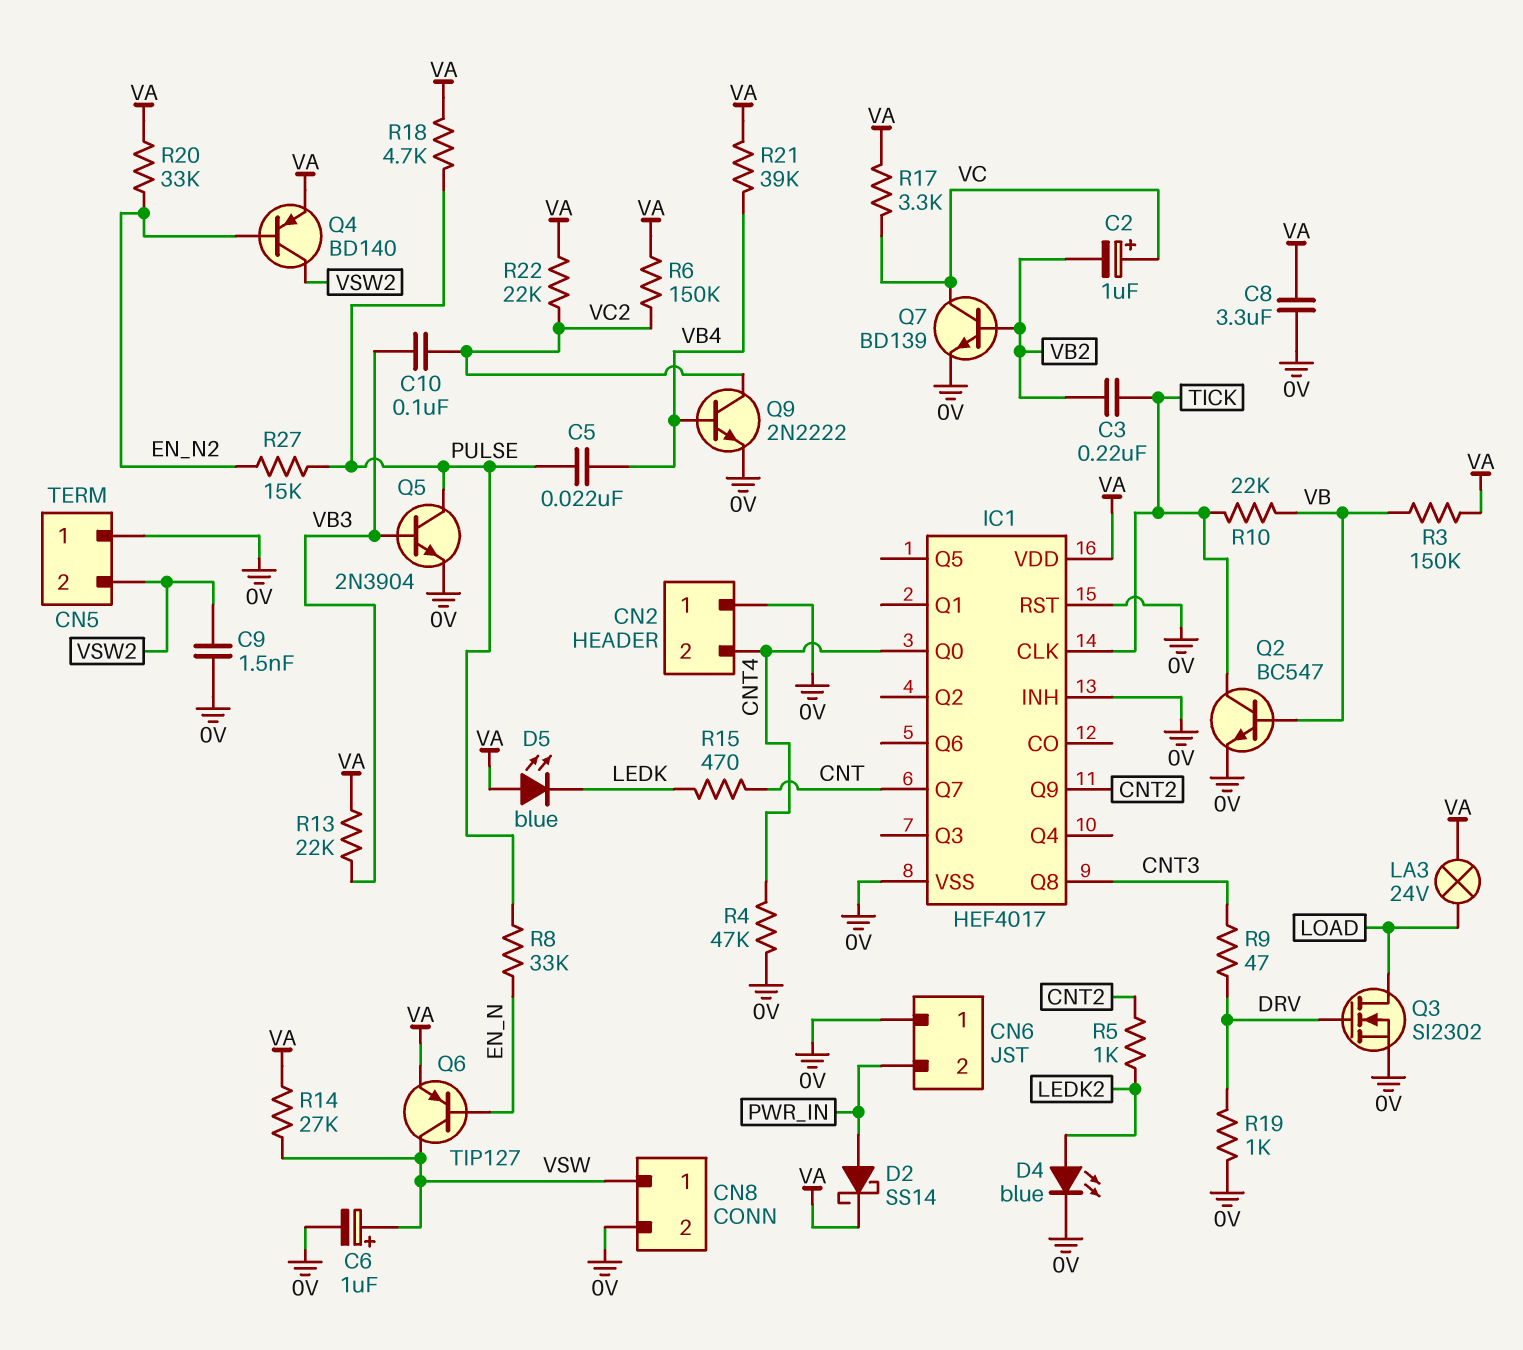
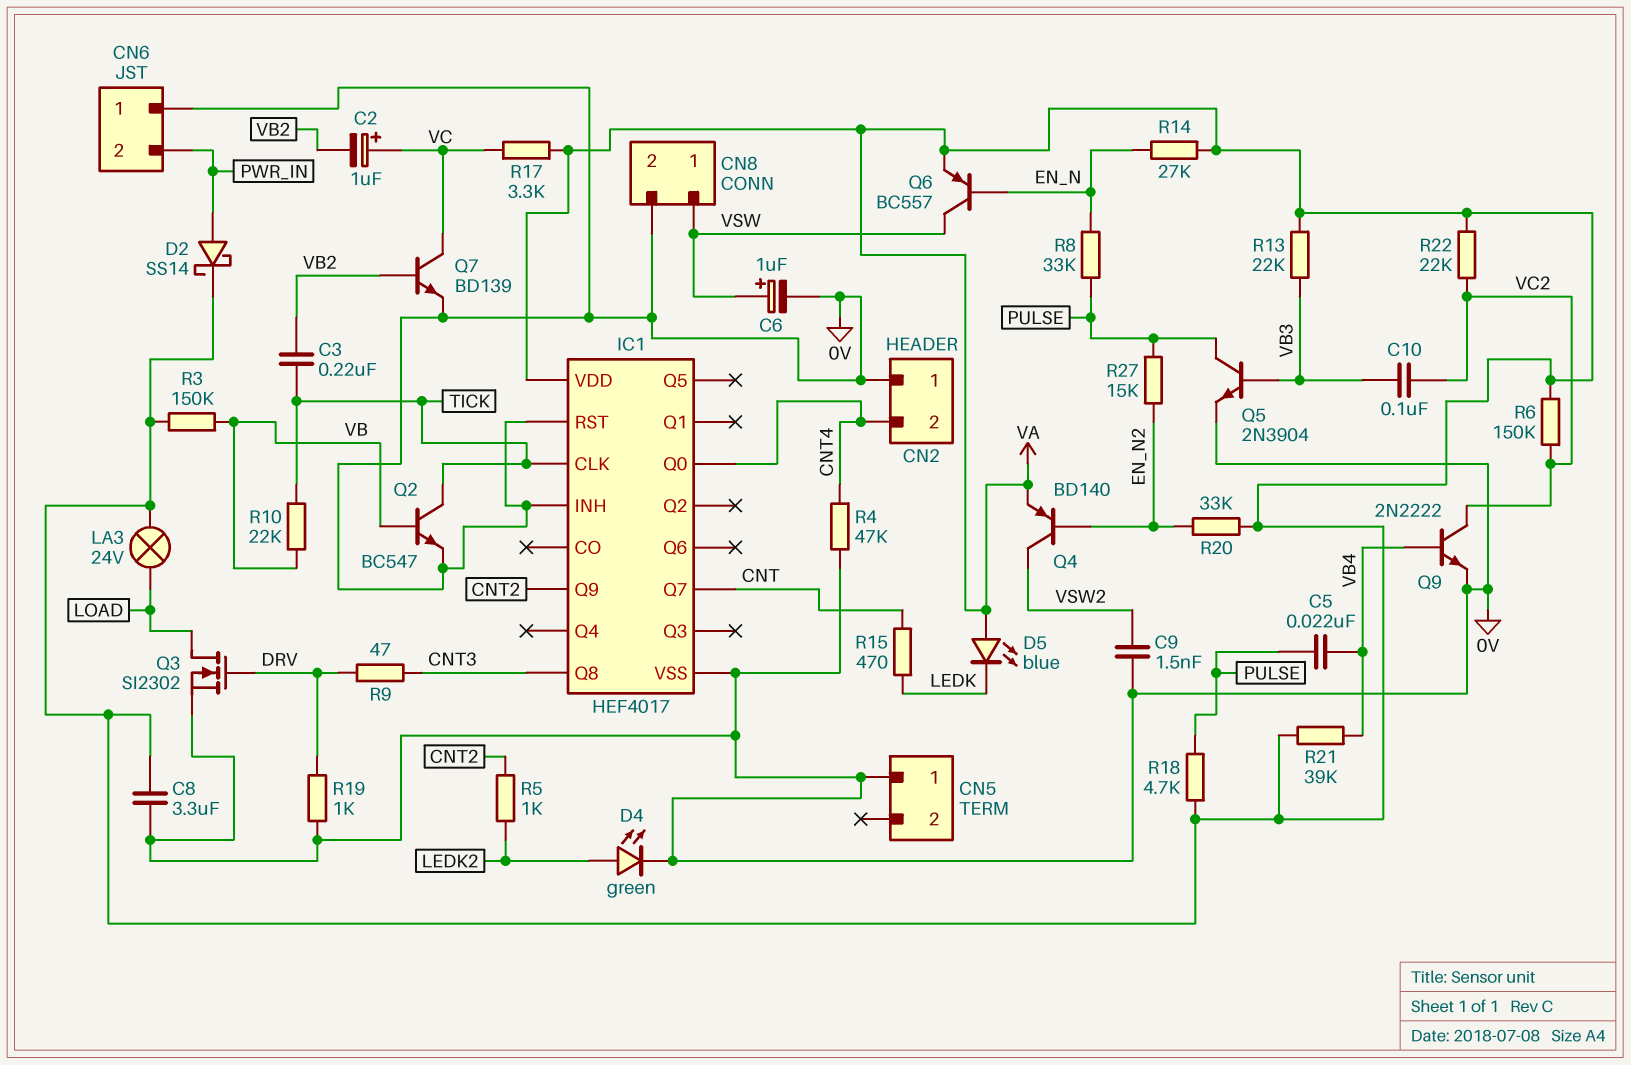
CN5 pin 2: VSW2 -> none
D4: LED blue (A LEDK2, K 0V) -> LED green (A LEDK2, K 0V)
Q6: PNP TIP127 (B EN_N, C VSW, E VA) -> PNP BC557 (B EN_N, C VSW, E VA)
R14: 27k (VA, VSW) -> 27k (EN_N, VA)

